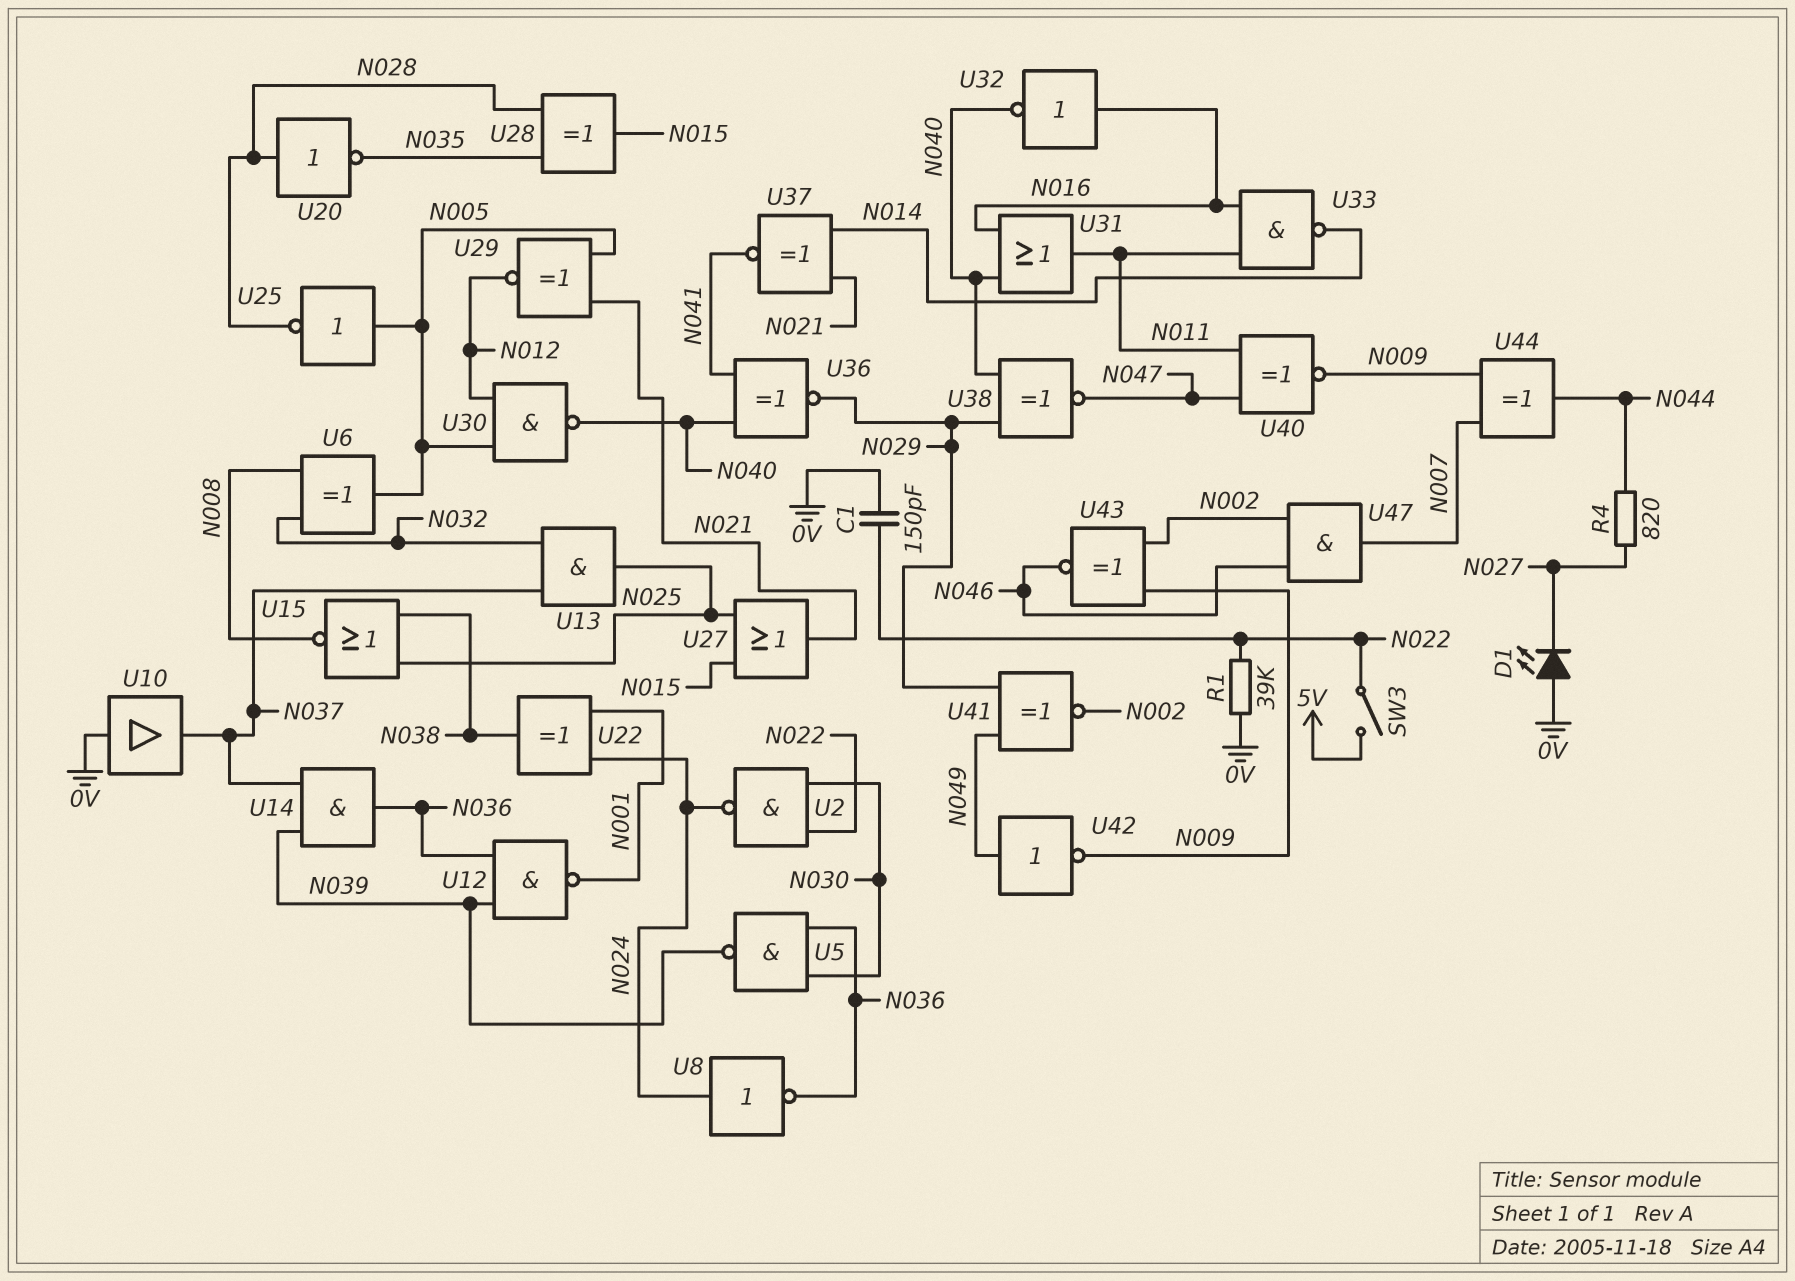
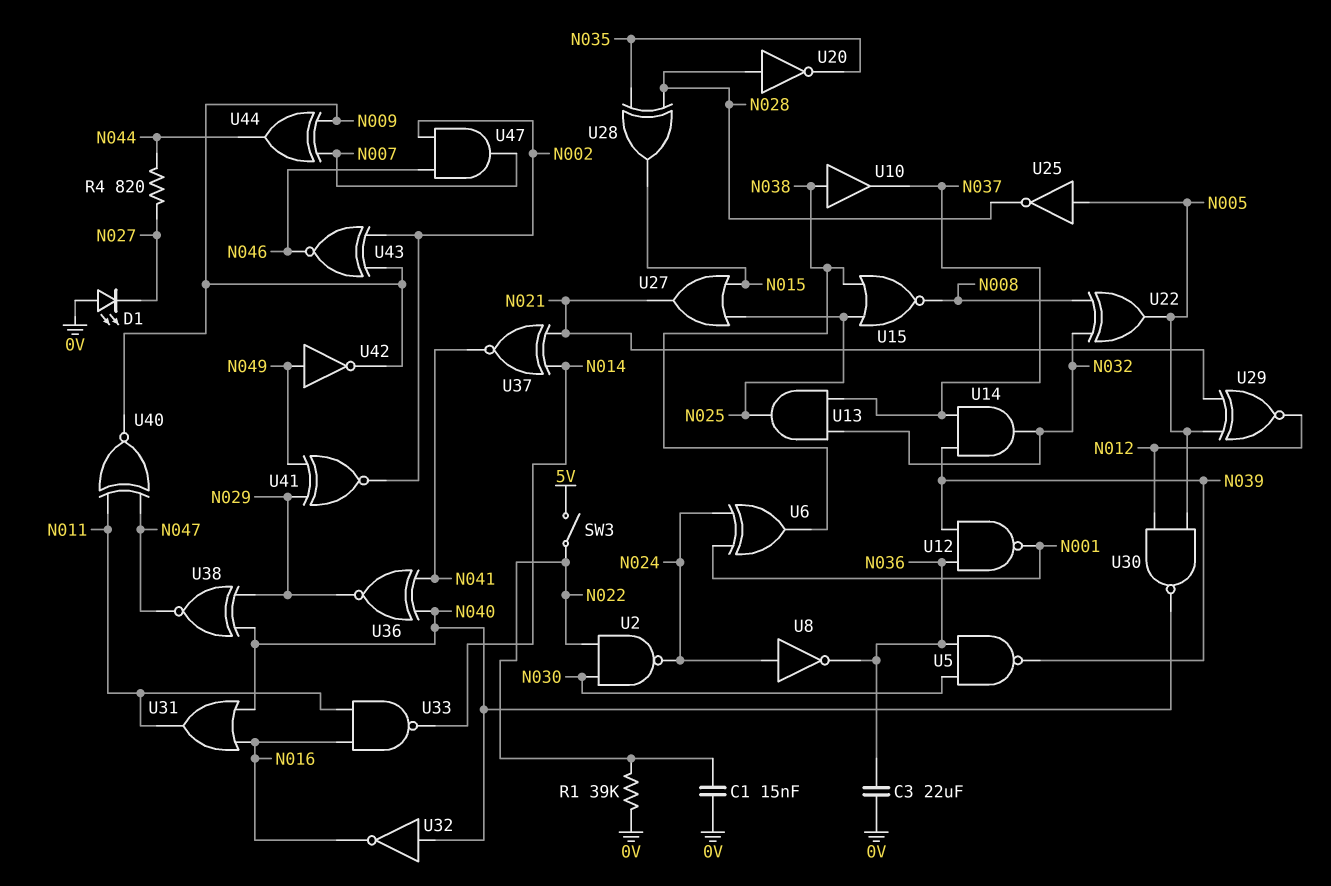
C1: 150pF (0V, N022) -> 15nF (0V, N022)
C3: none -> 22uF (0V, N036)
U6: XOR (in N008, in N032, out N005) -> XOR (in N001, in N024, out N038)
U10: buffer (in 0V, out N037) -> buffer (in N038, out N037)
U14: AND (in N037, in N039, out N036) -> AND (in N037, in N039, out N032)
U22: XOR (in N001, in N024, out N038) -> XOR (in N008, in N032, out N005)
U32: NOT (in N016, out N040) -> NOT (in N040, out N016)

